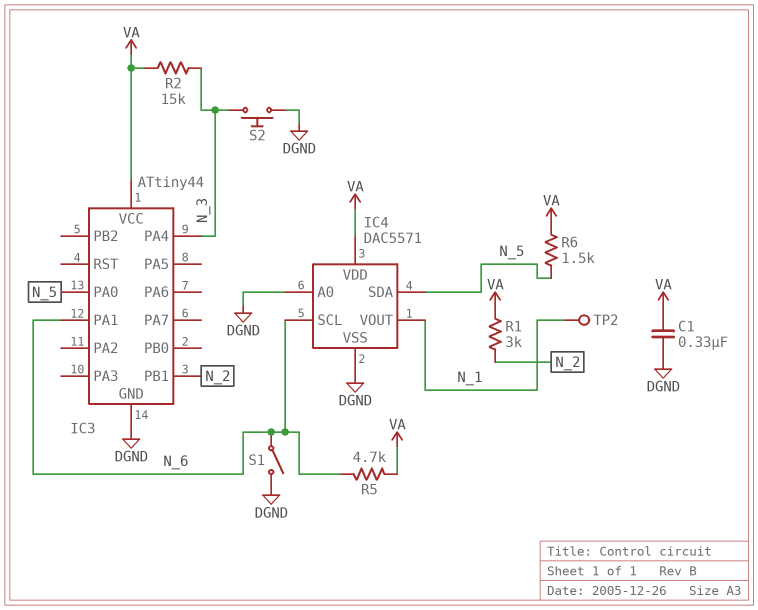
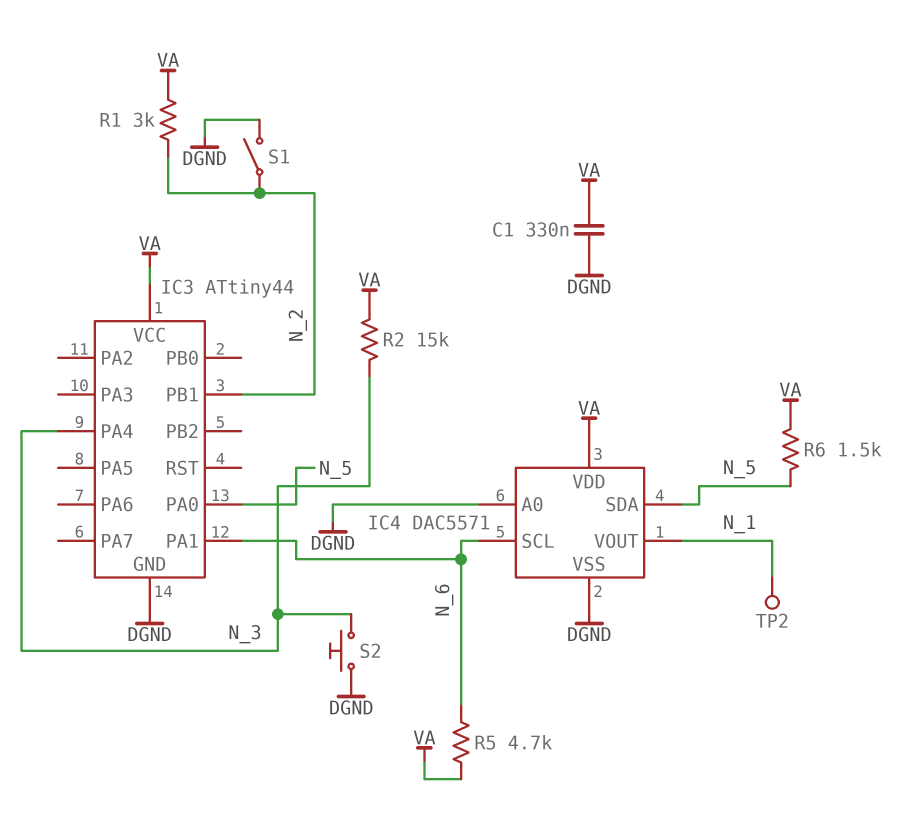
S1: switch (DGND, N_6) -> switch (DGND, N_2)

